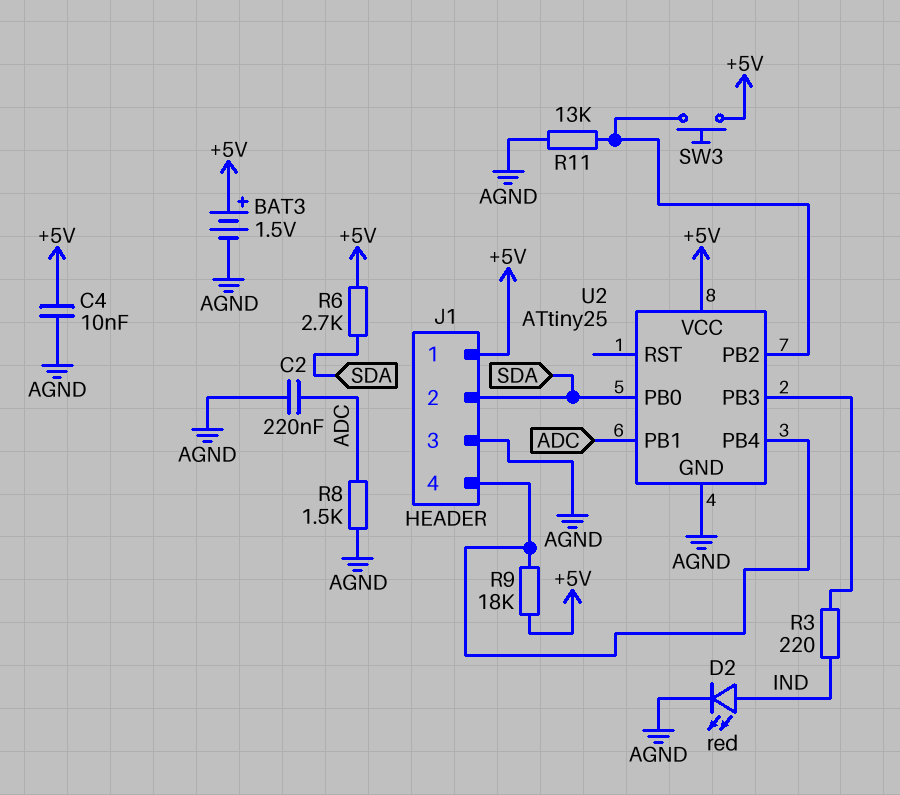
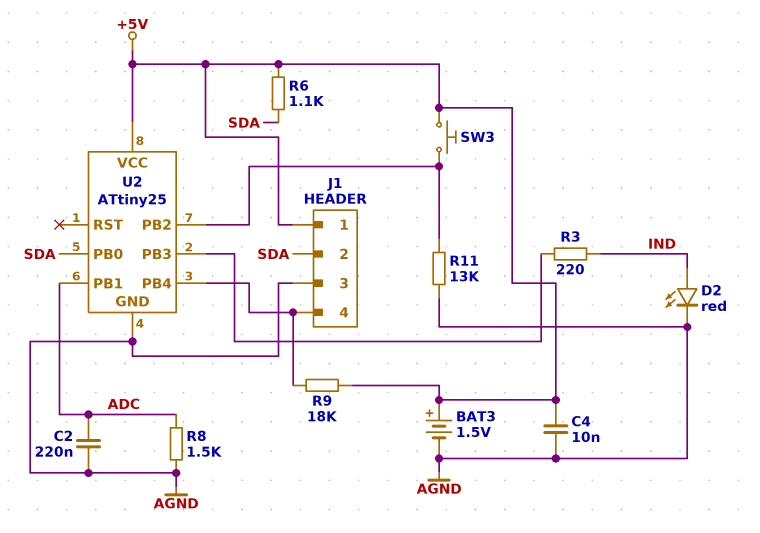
R6: 2.7k (+5V, SDA) -> 1.1k (+5V, SDA)

